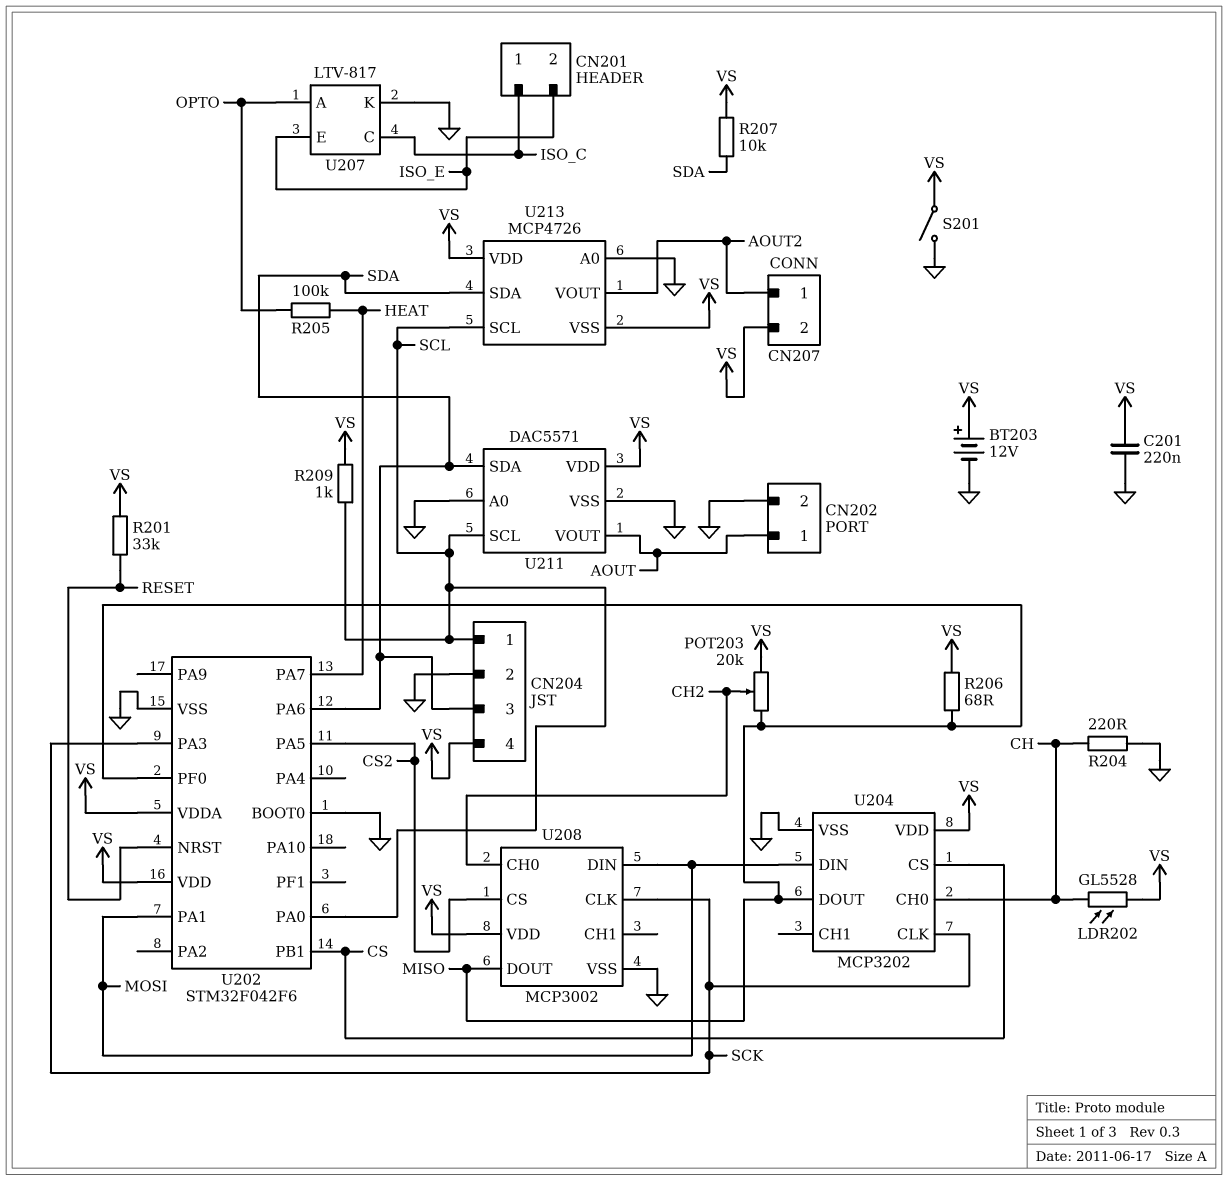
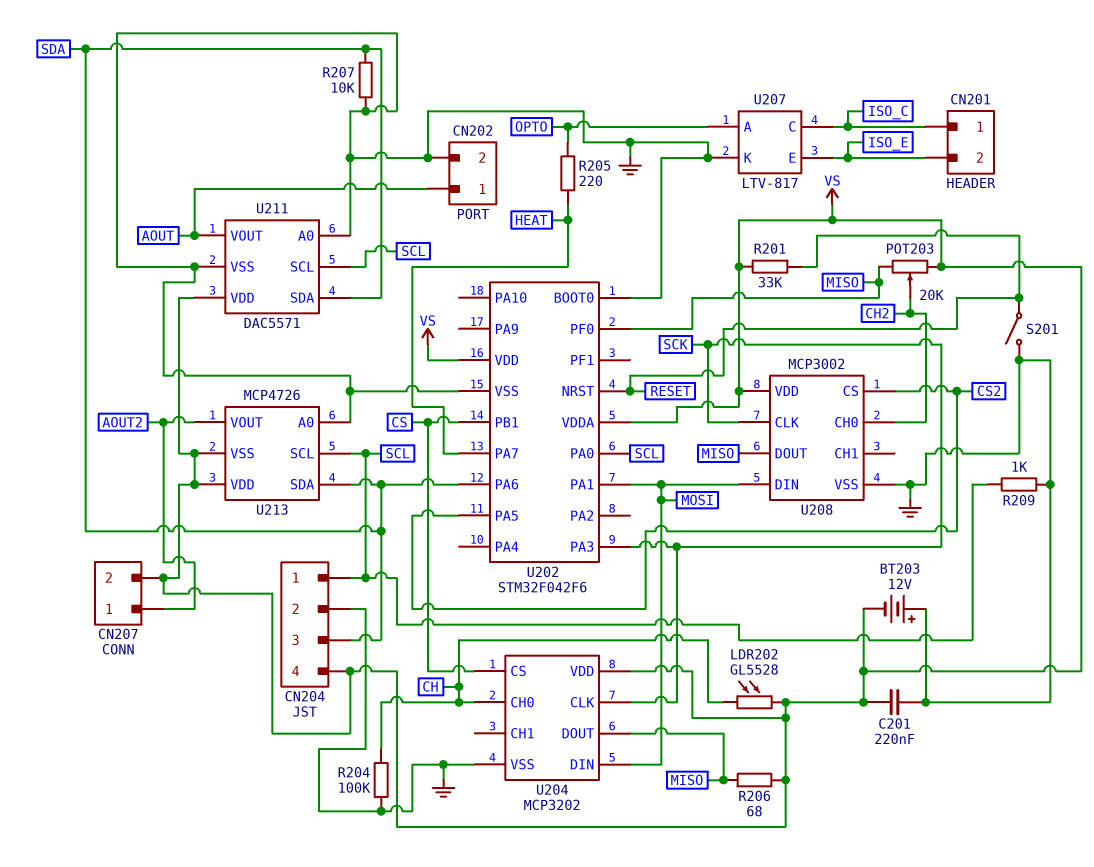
BT203: 12V (plus VS, minus GND) -> 12V (plus GND, minus VS)
R204: 220 (CH, GND) -> 100k (CH, GND)
R205: 100k (HEAT, OPTO) -> 220 (HEAT, OPTO)
R207: 10k (SDA, VS) -> 10k (GND, SDA)
R209: 1k (SCL, VS) -> 1k (GND, SCL)
S201: switch (GND, VS) -> switch (GND, RESET)

